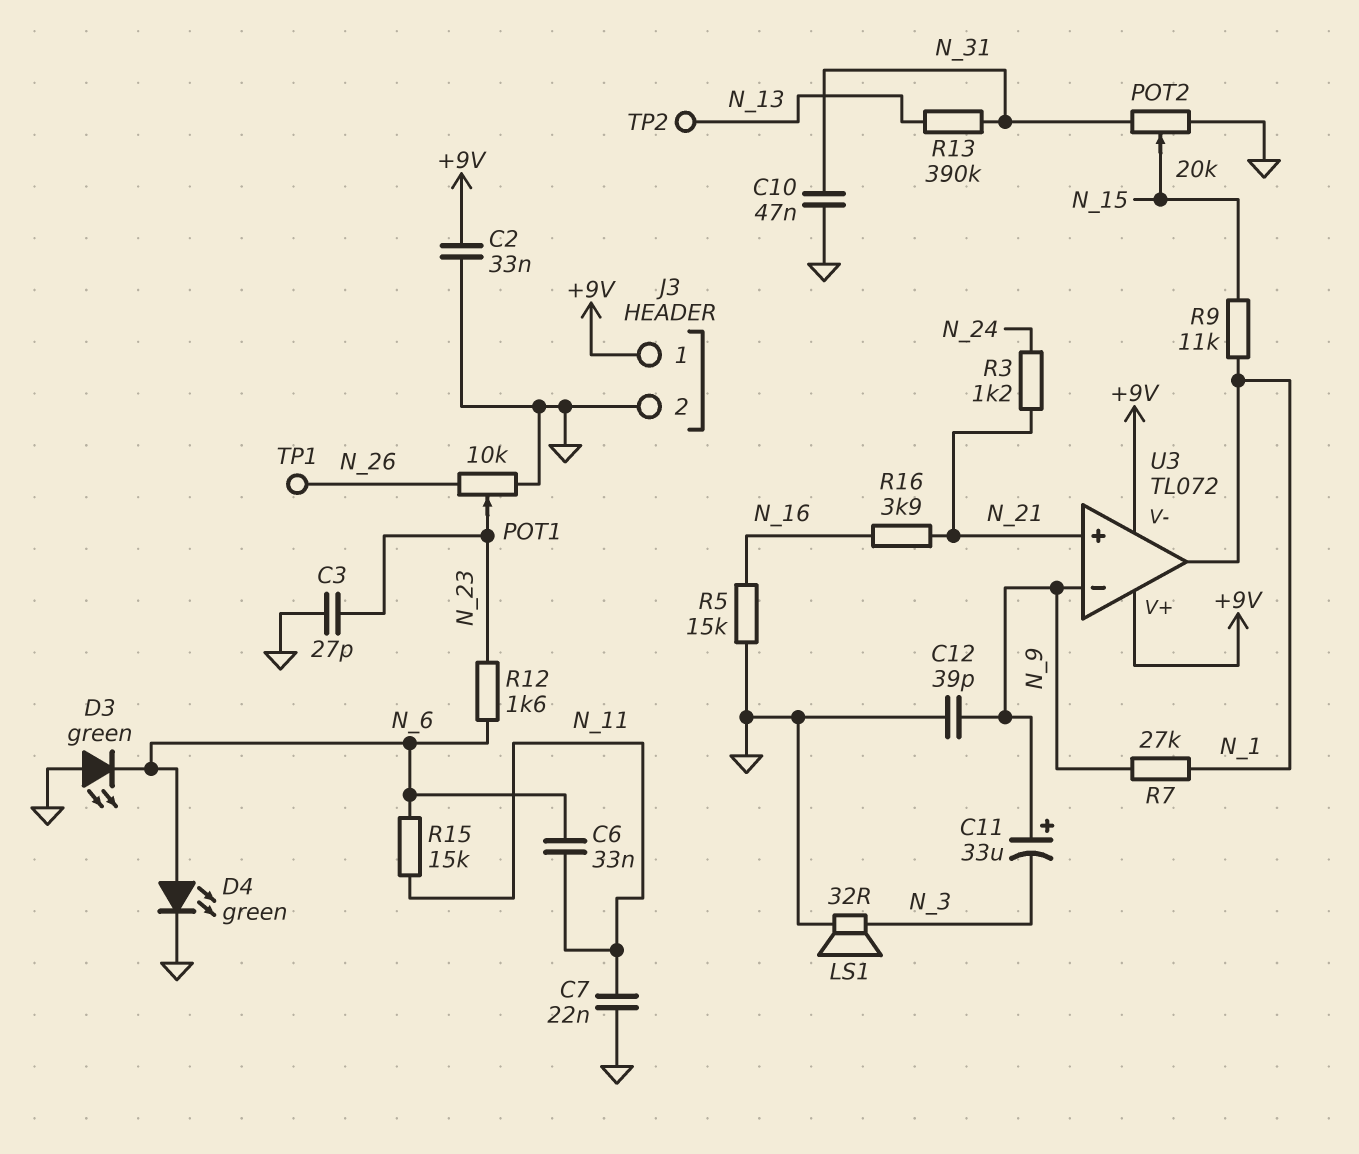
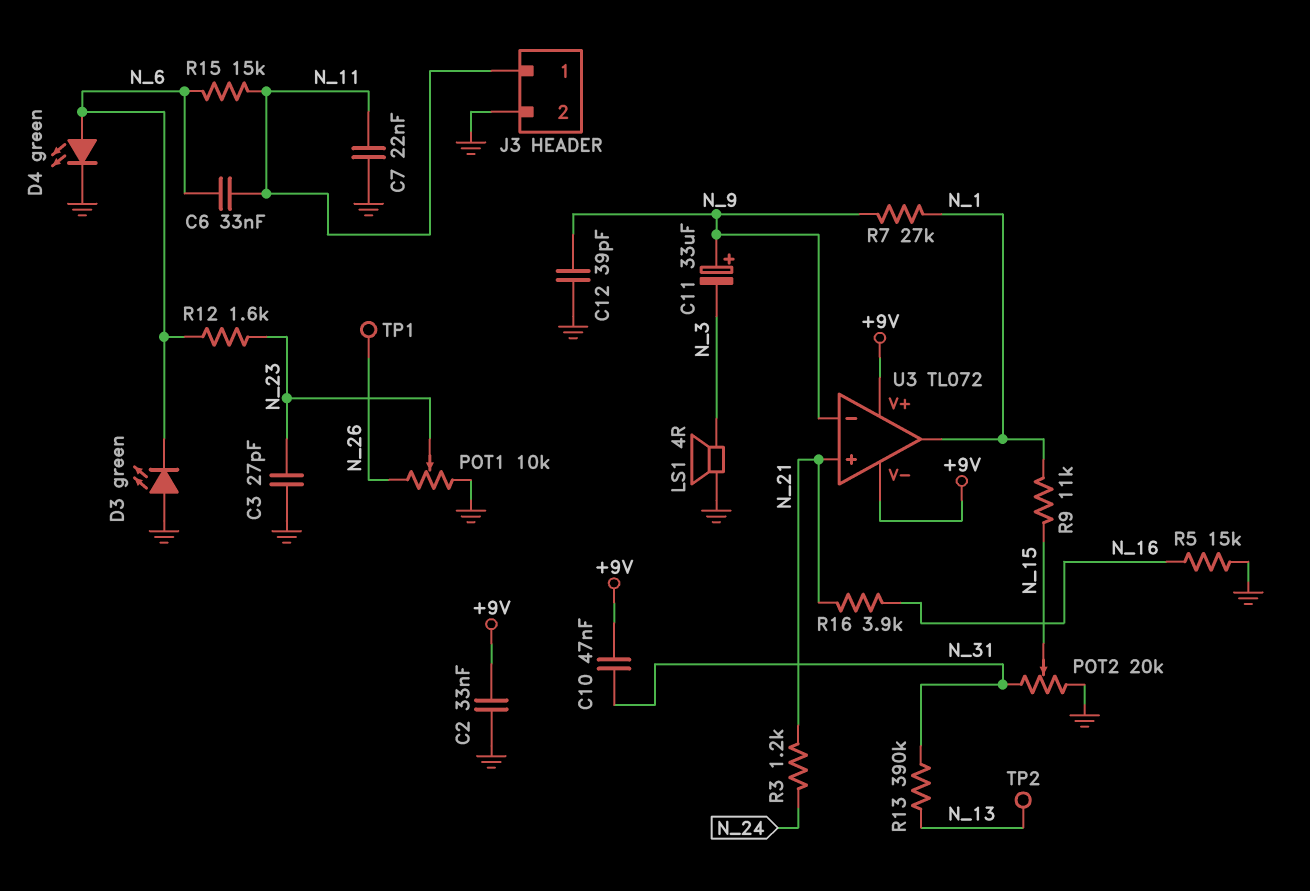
C10: 47nF (GND, N_31) -> 47nF (+9V, N_31)
J3 pin 1: +9V -> N_11
LS1: speaker 32R (GND, N_3) -> speaker 4R (GND, N_3)

